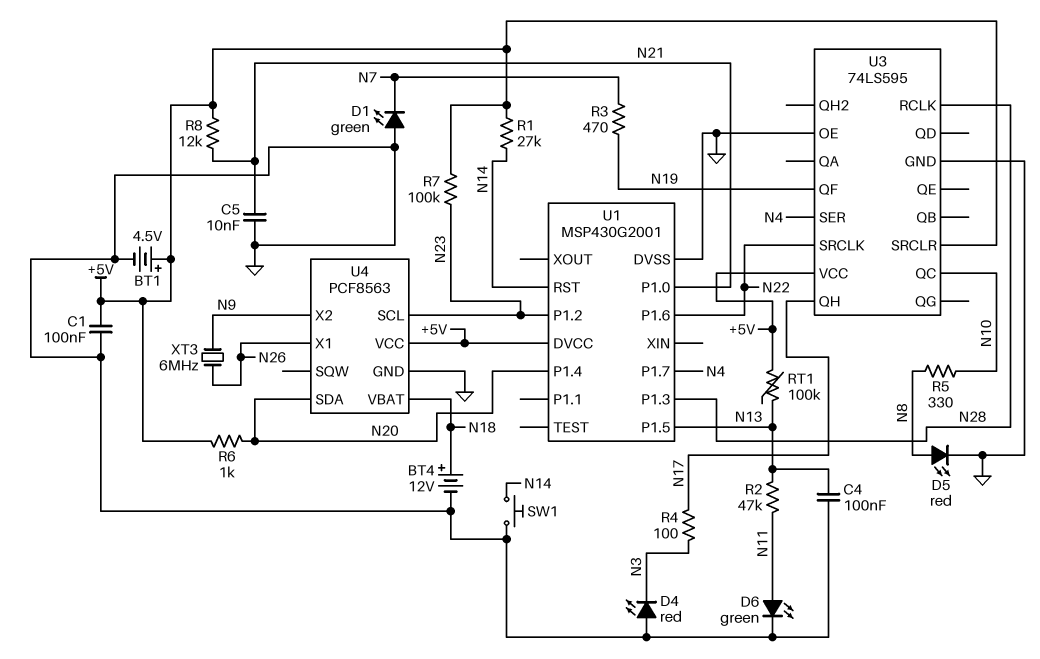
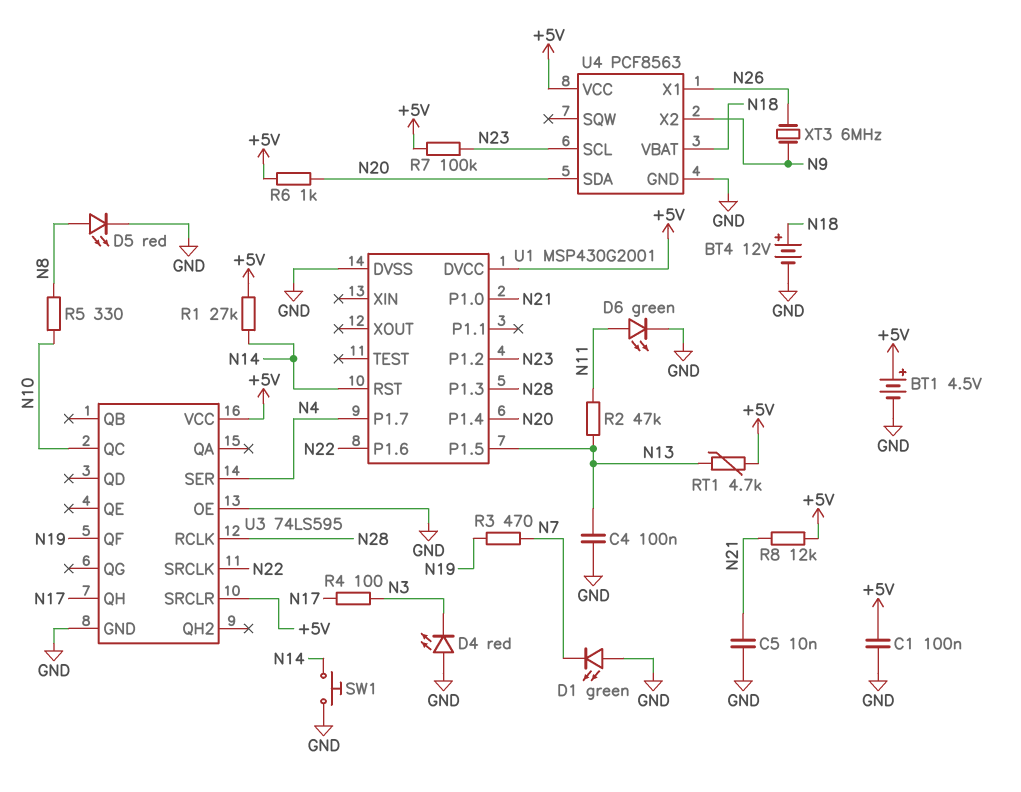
RT1: 100k (+5V, N13) -> 4.7k (+5V, N13)

